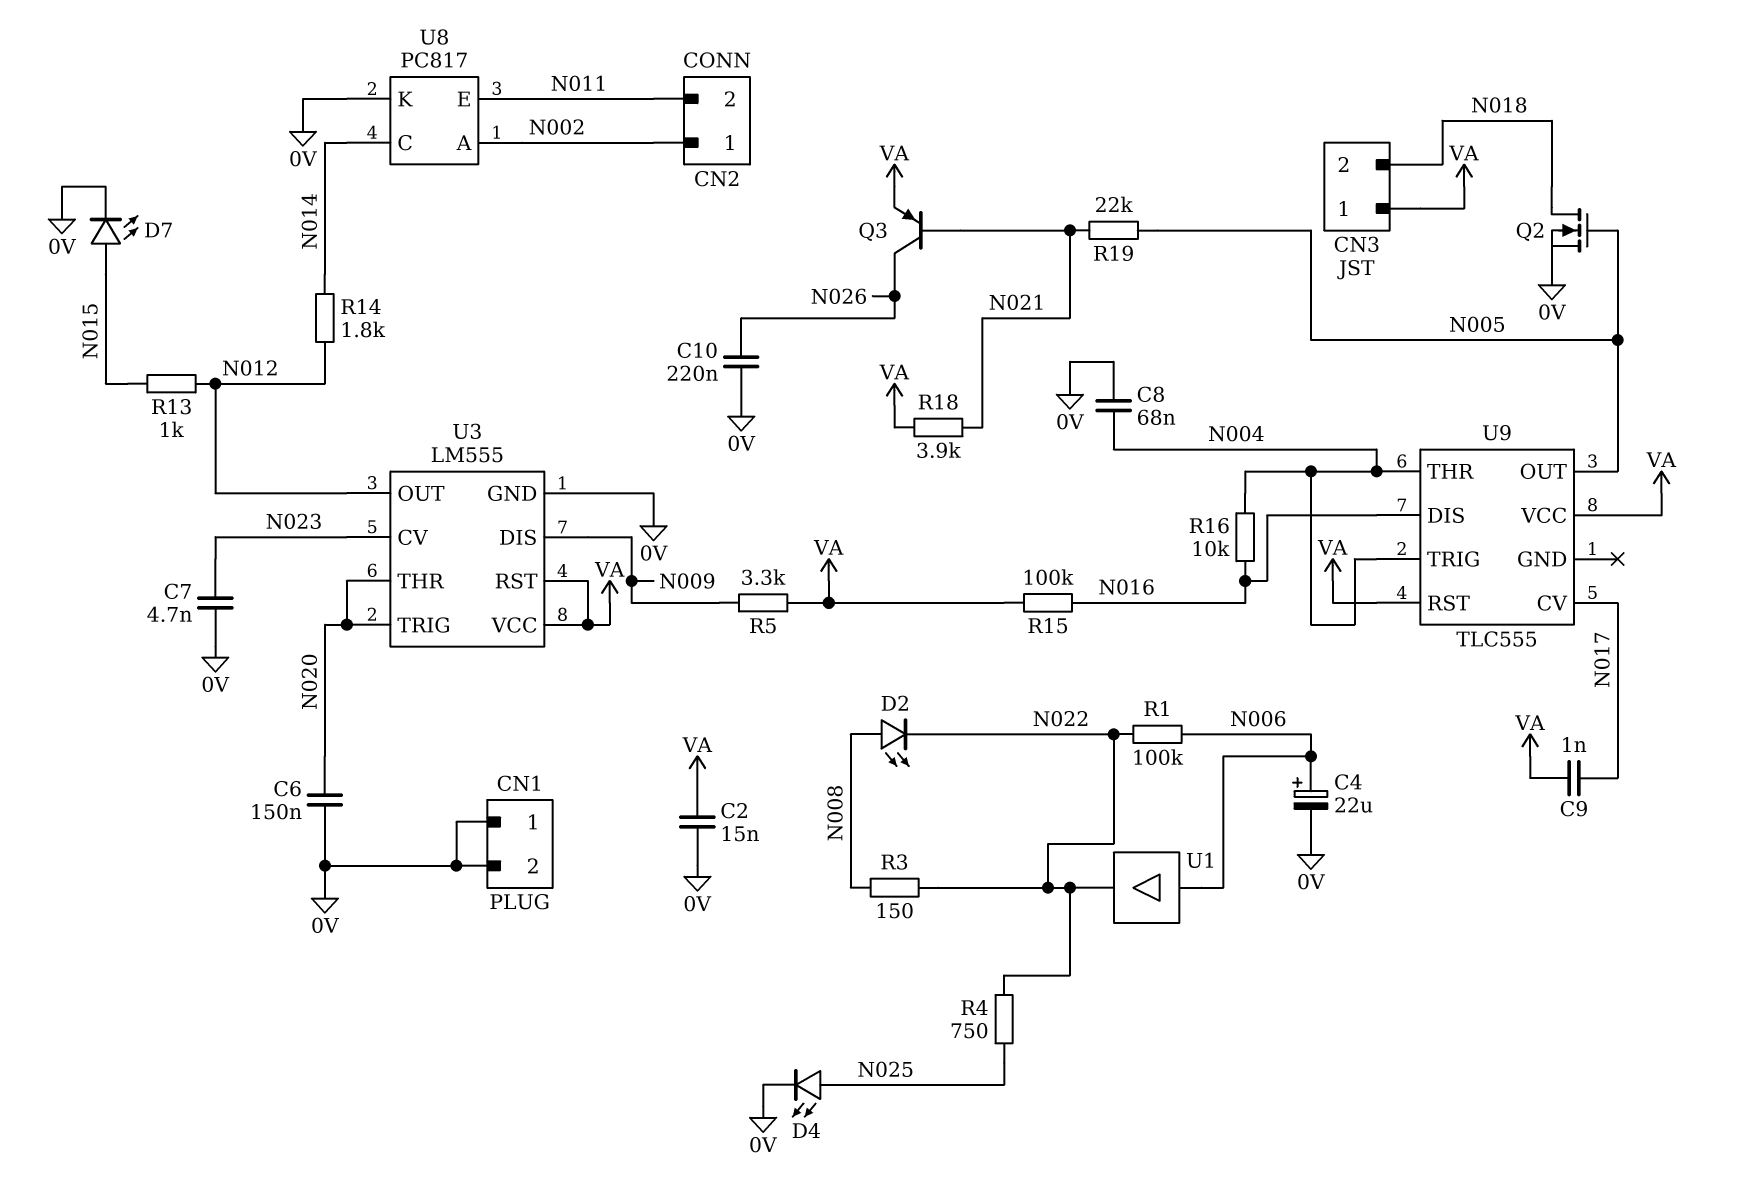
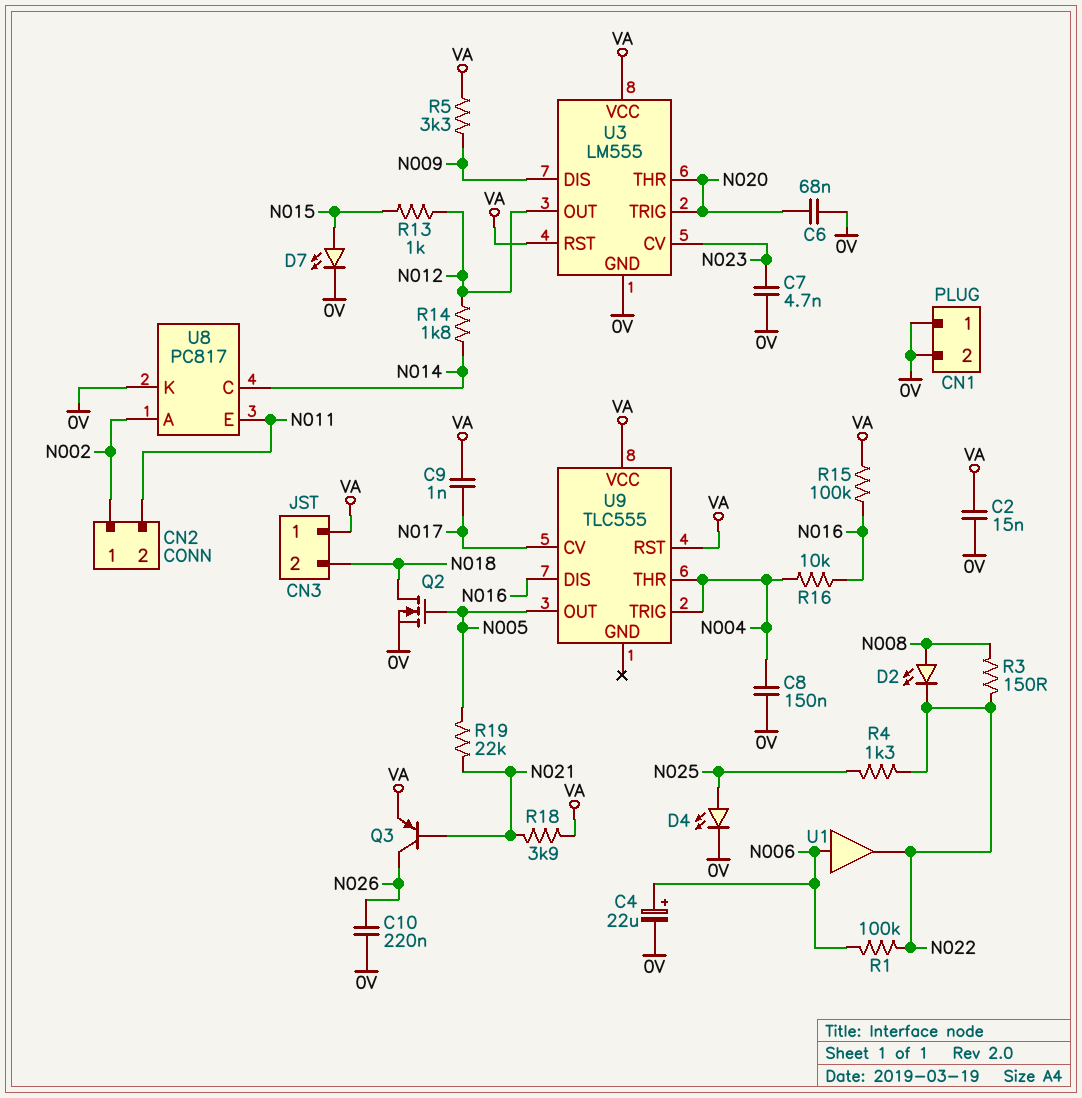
C6: 150nF (0V, N020) -> 68nF (0V, N020)
C8: 68nF (0V, N004) -> 150nF (0V, N004)
R4: 750 (N022, N025) -> 1.3k (N022, N025)

